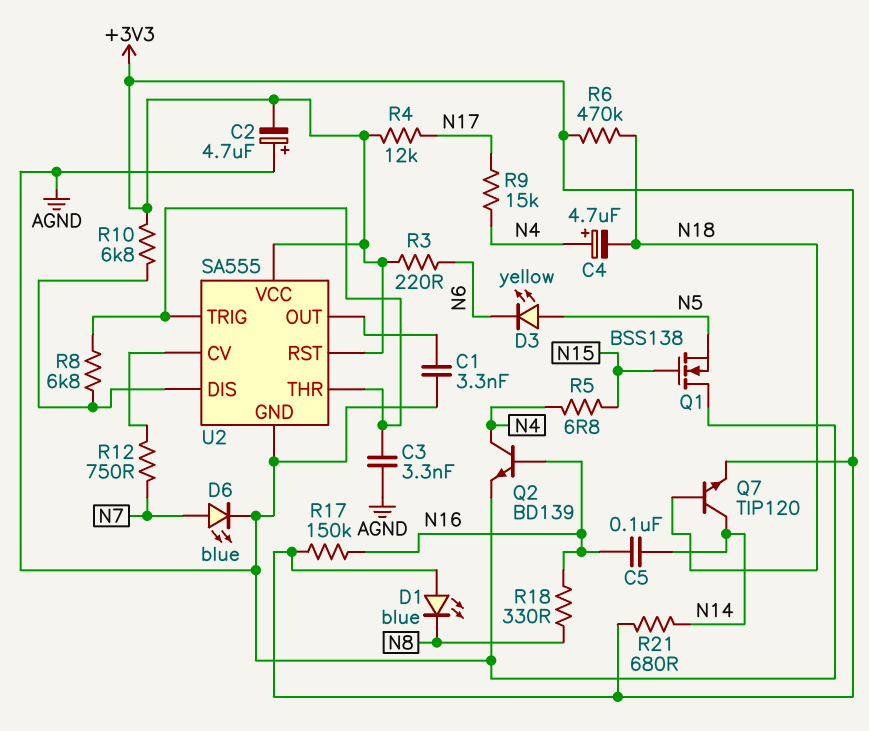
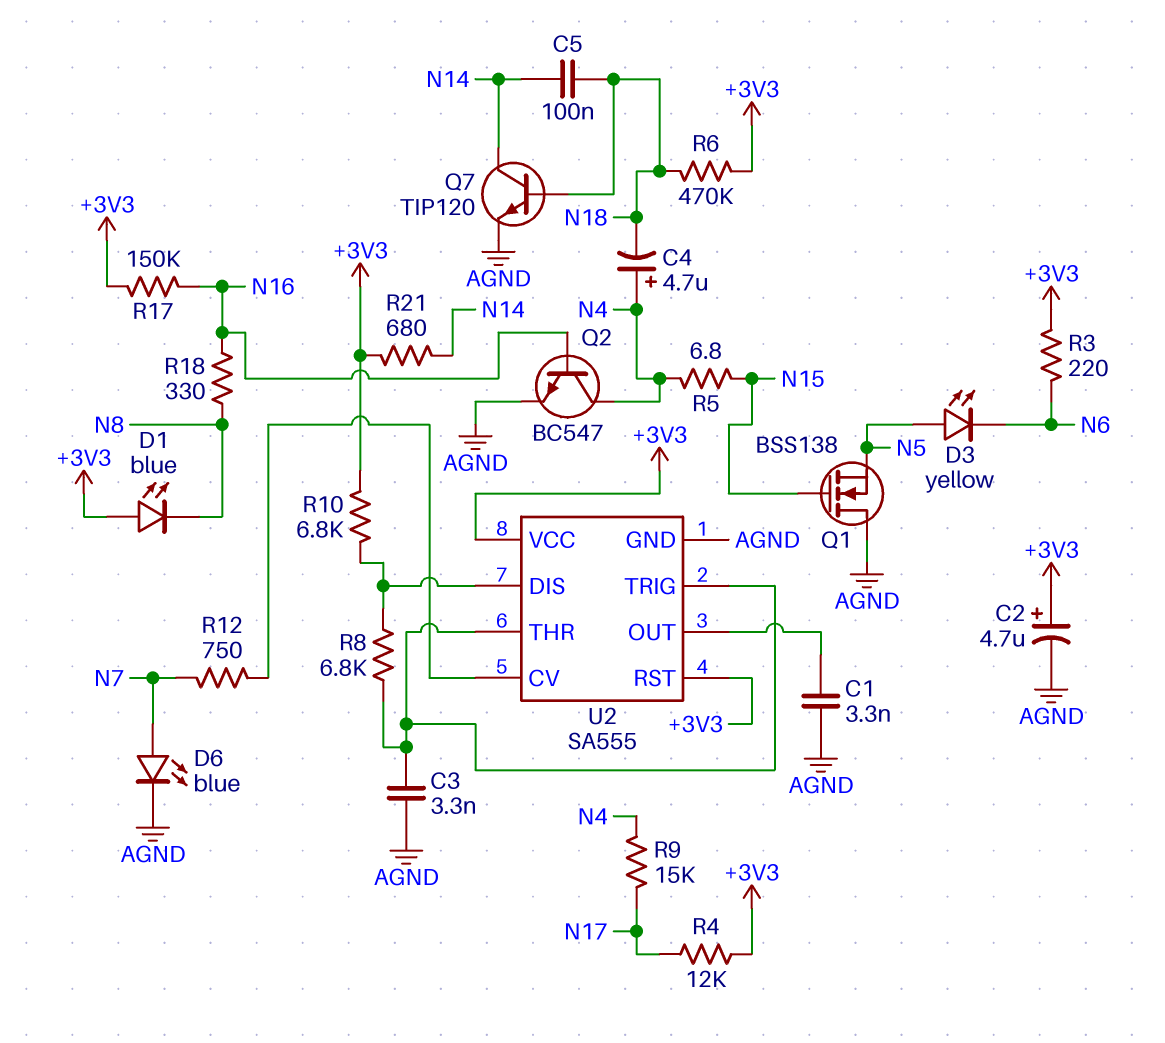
C2: 4.7uF (plus AGND, minus +3V3) -> 4.7uF (plus +3V3, minus AGND)
C5: 100nF (N14, N16) -> 100nF (N14, N18)
Q2: NPN BD139 (B N16, C N4, E AGND) -> NPN BC547 (B N16, C N4, E AGND)
Q7: NPN TIP120 (B N18, C N14, E +3V3) -> NPN TIP120 (B N18, C N14, E AGND)

